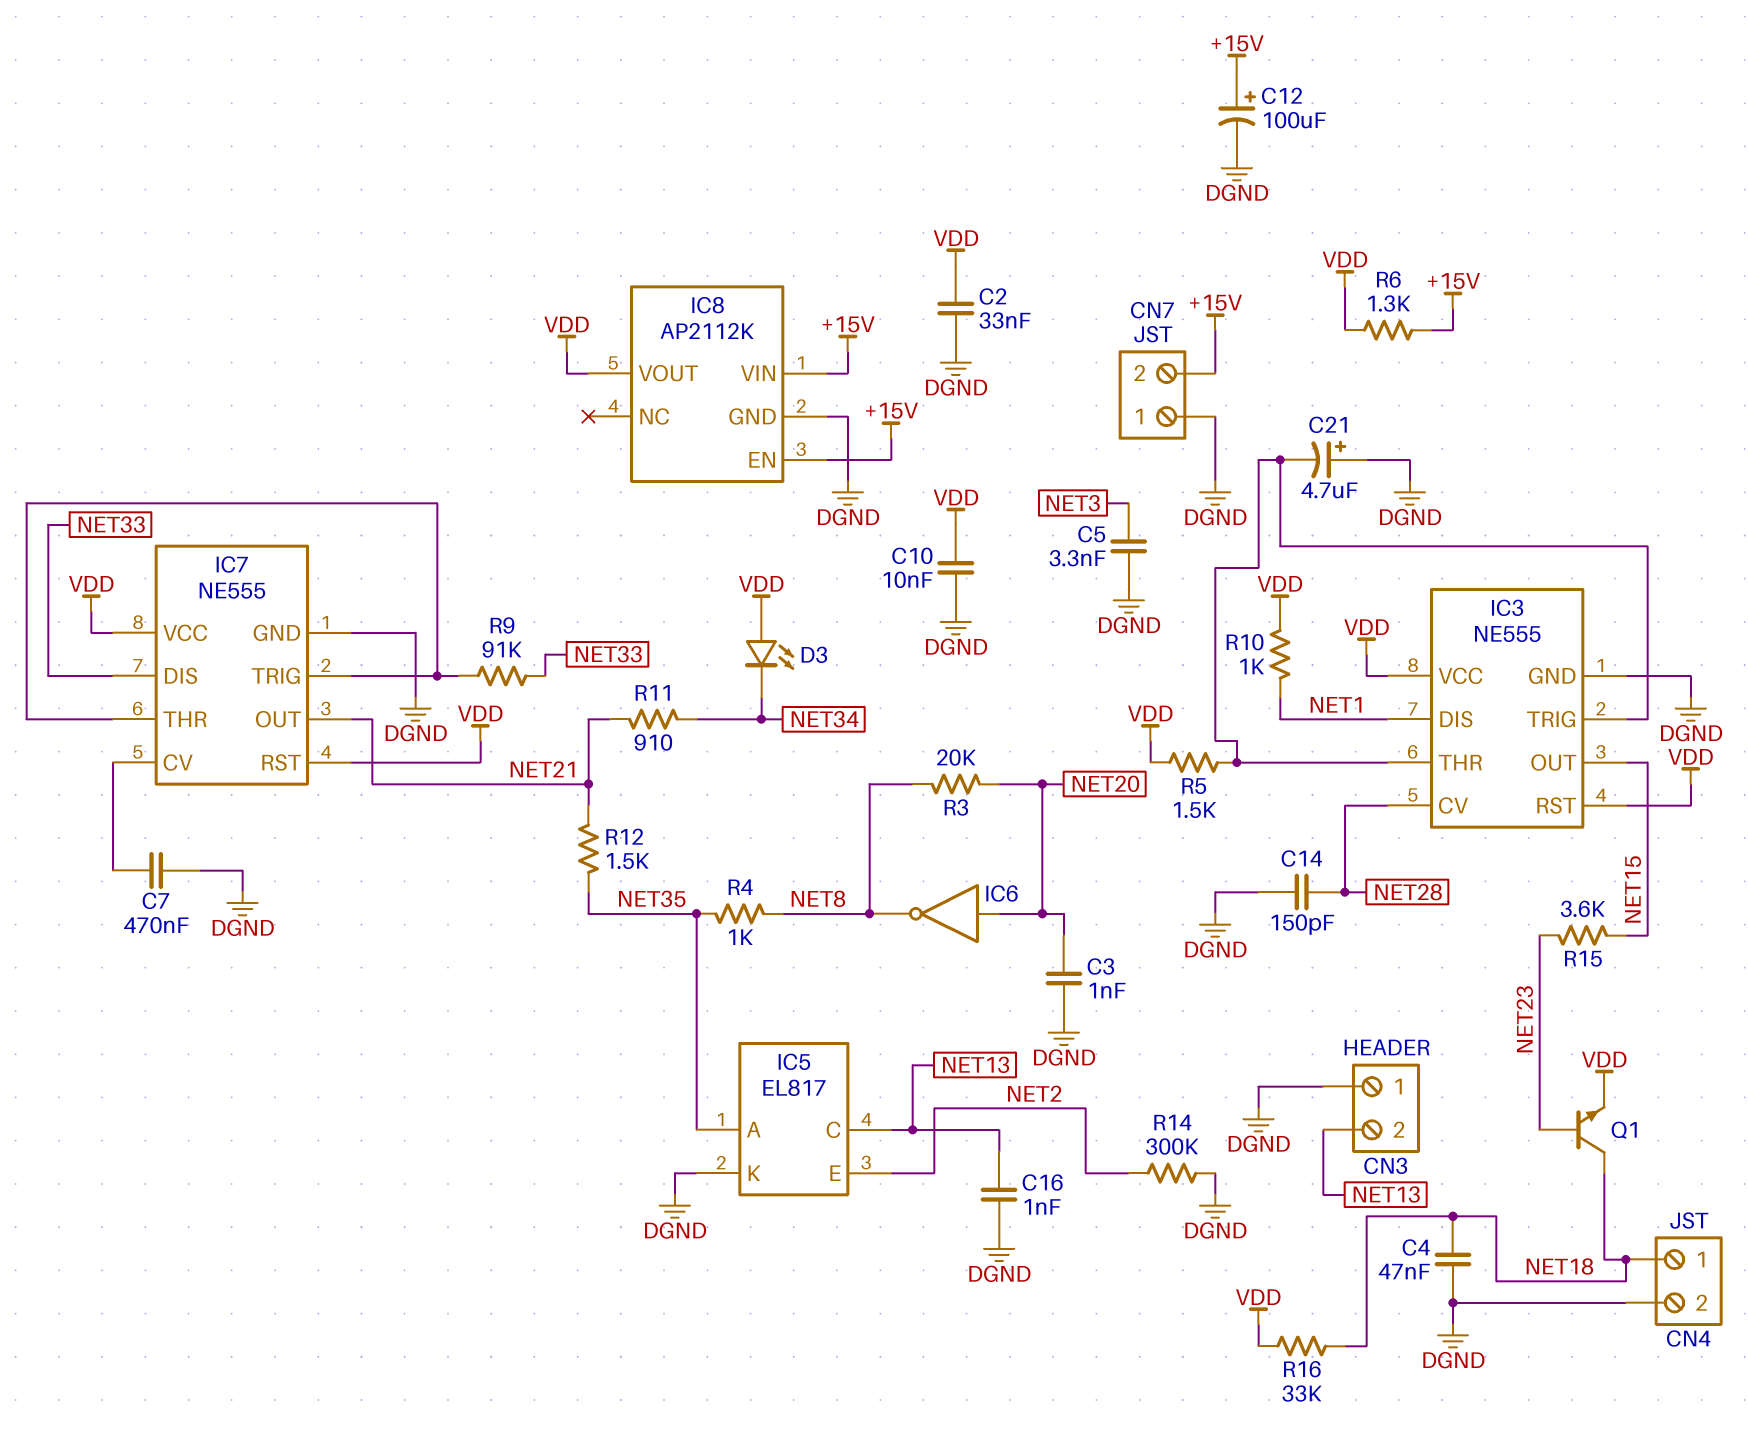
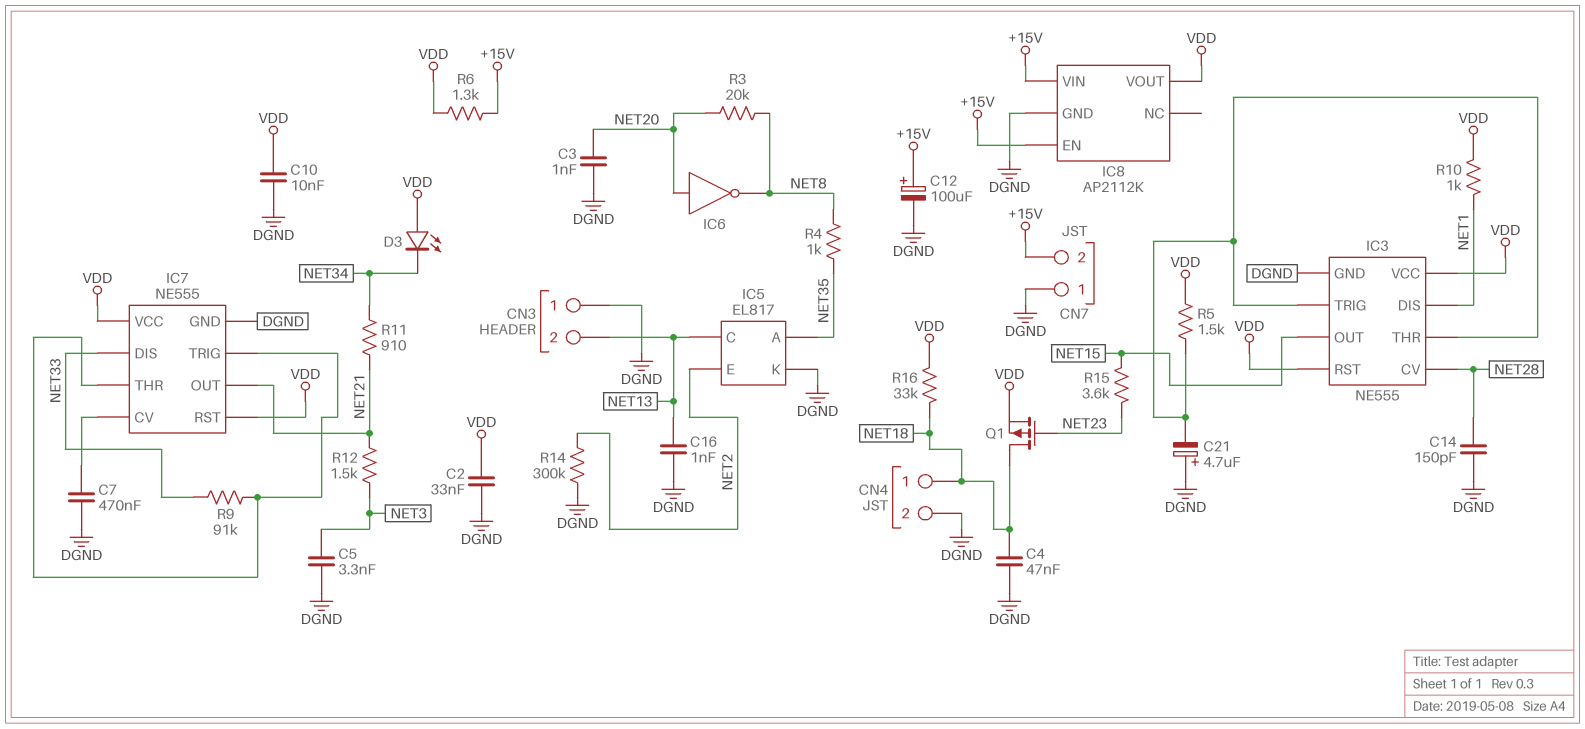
Q1: NPN (B NET23, C NET18, E VDD) -> PMOS (G NET23, D NET18, S VDD)
R12: 1.5k (NET21, NET35) -> 1.5k (NET3, NET21)

